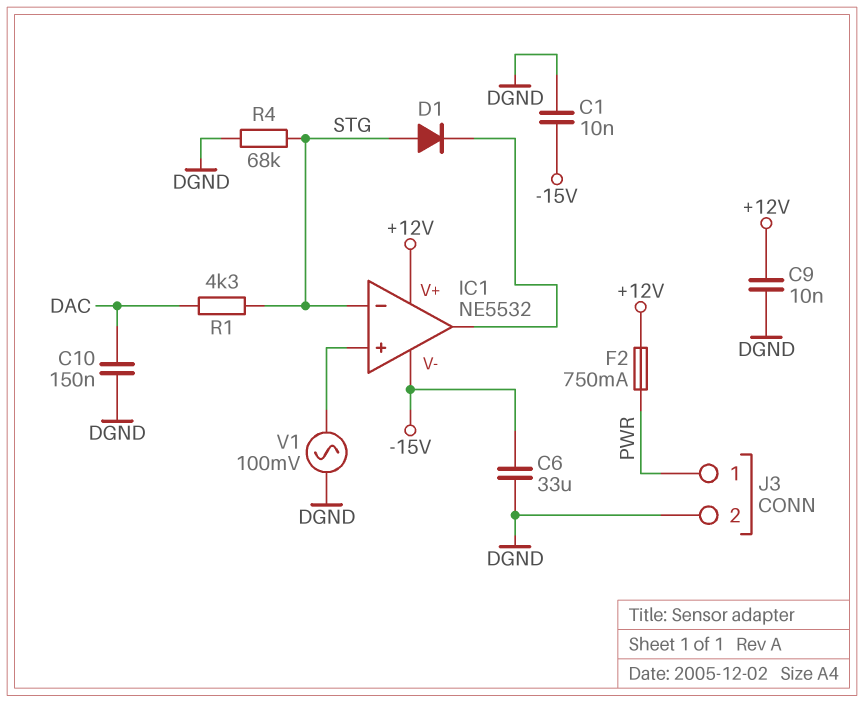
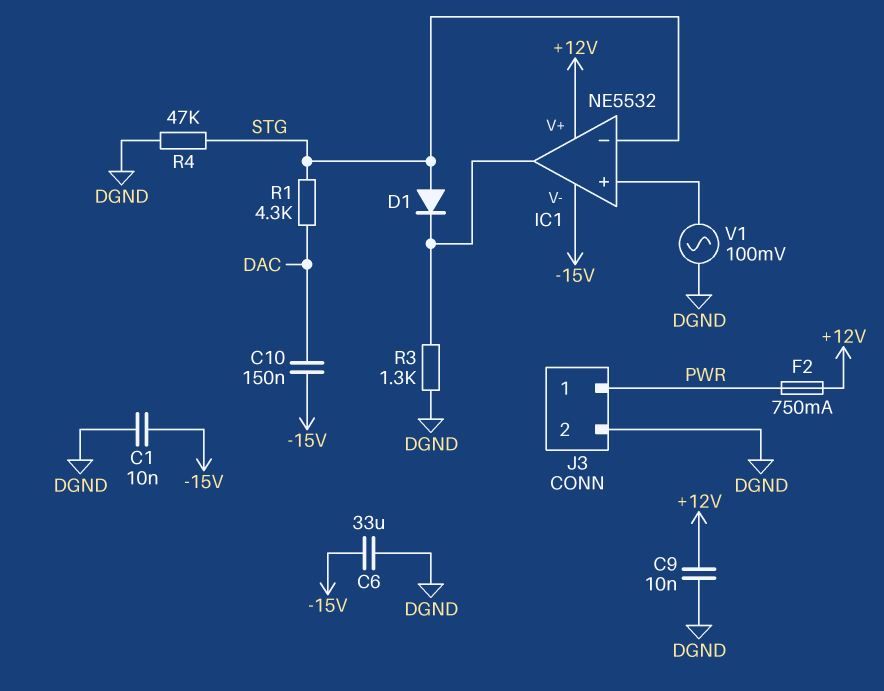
C10: 150nF (DAC, DGND) -> 150nF (-15V, DAC)
R3: none -> 1.3k (DGND, IC1/out)
R4: 68k (DGND, STG) -> 47k (DGND, STG)

